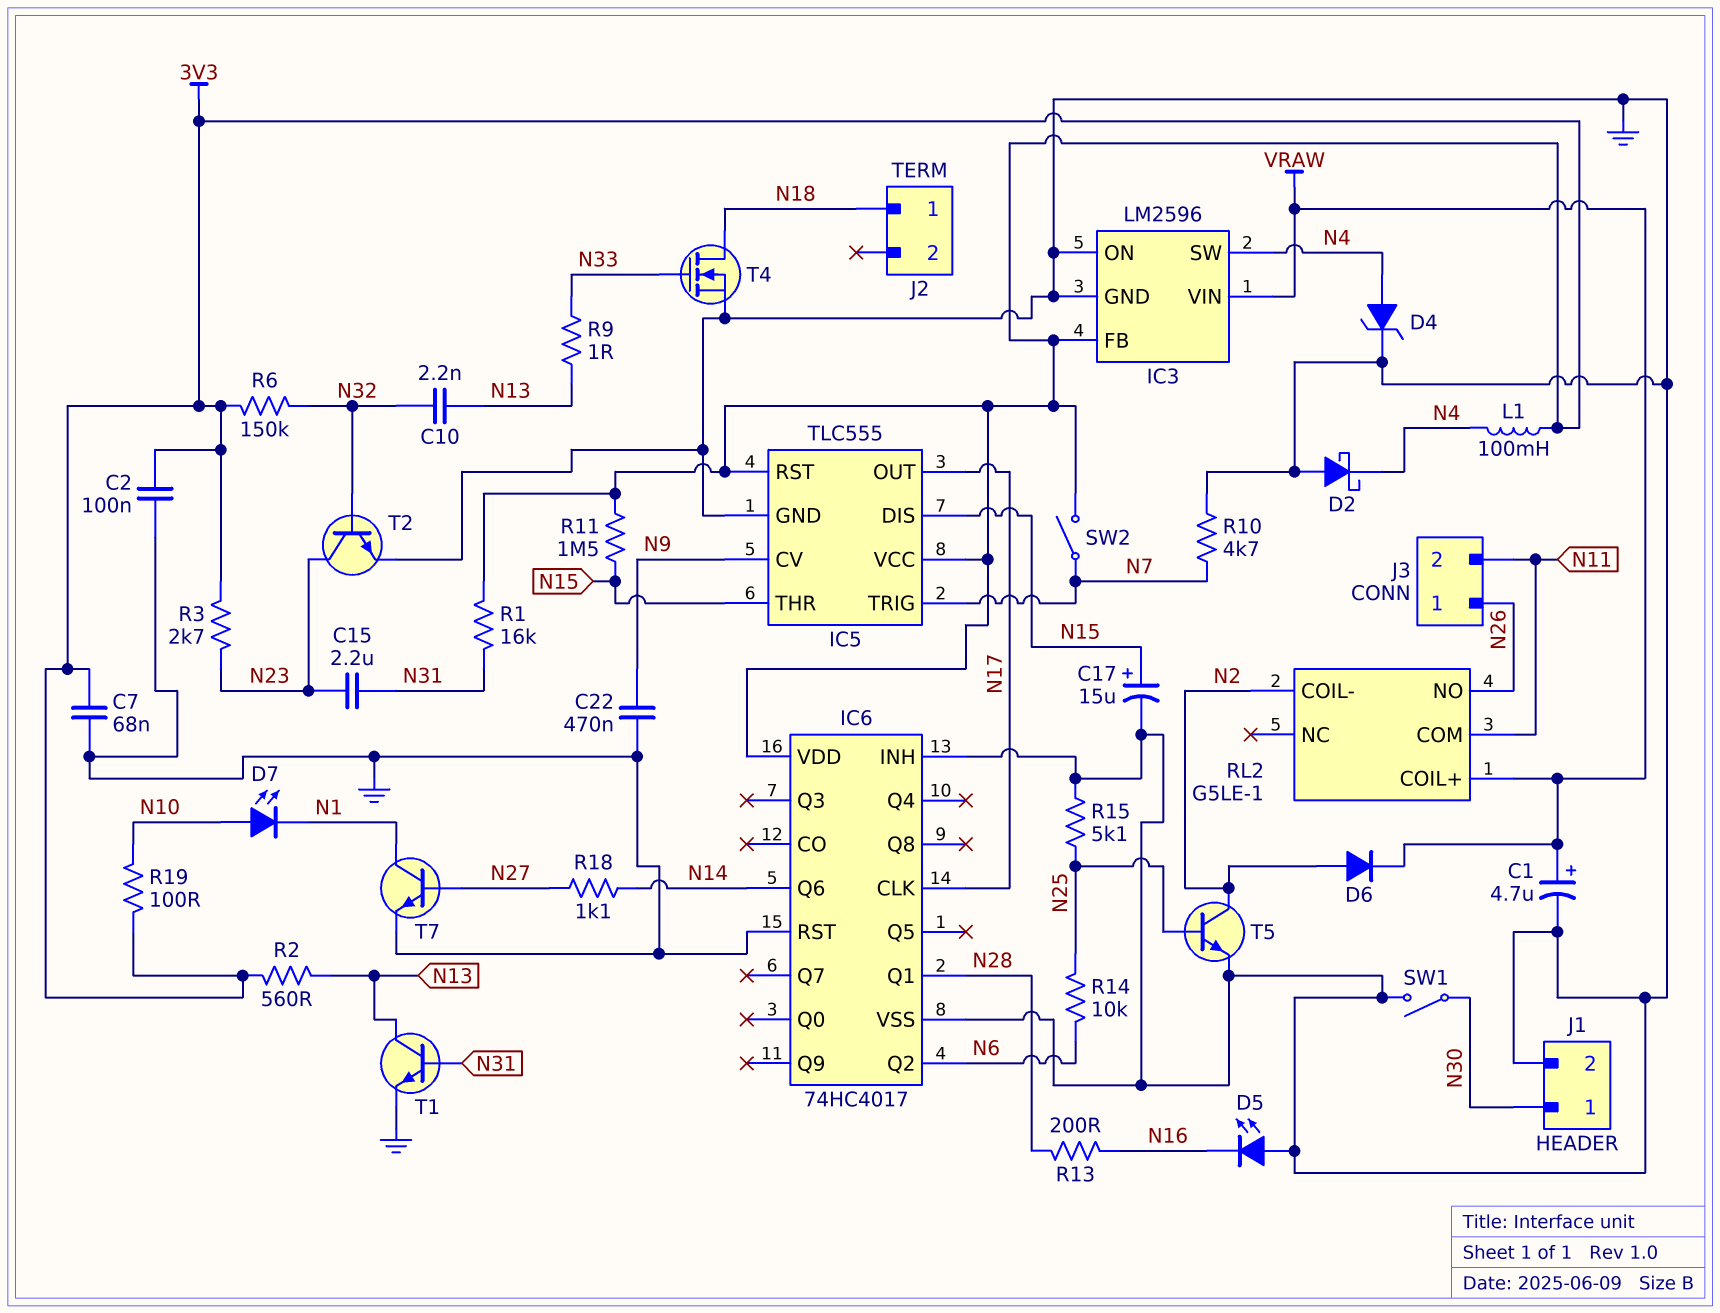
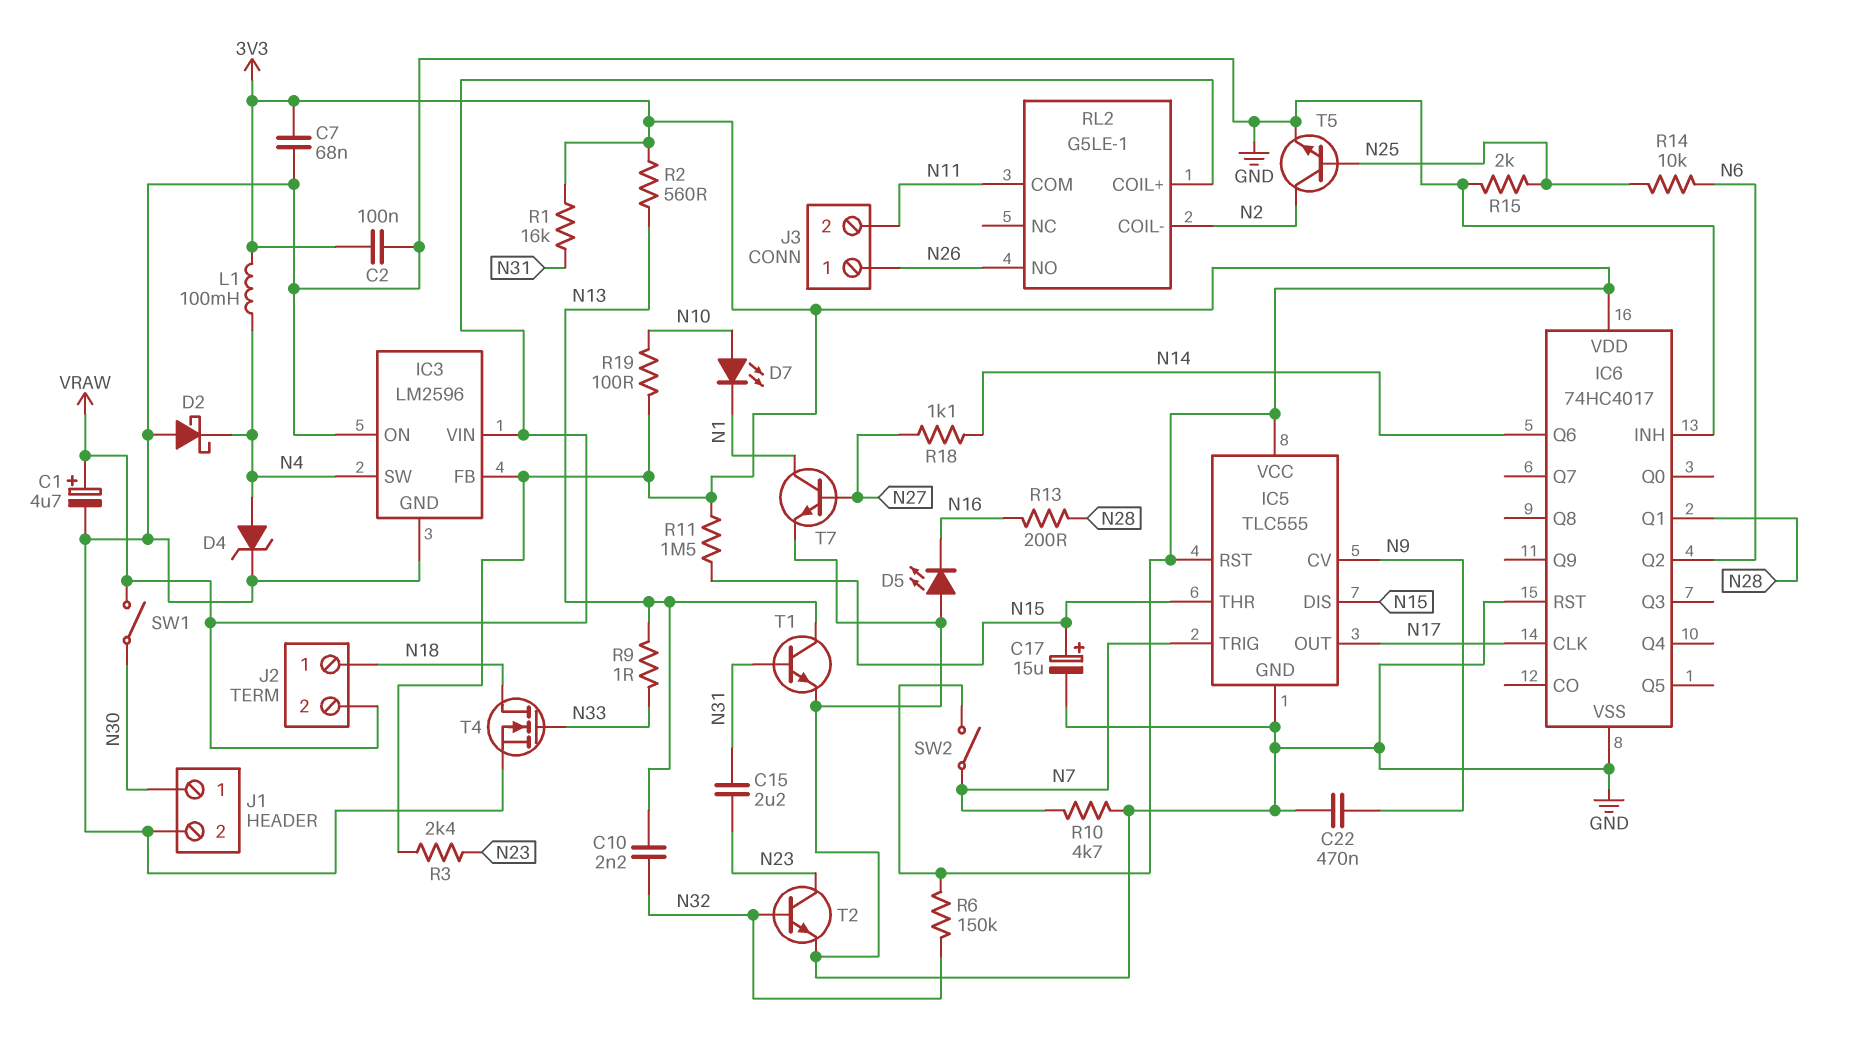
D6: diode (A N2, K VRAW) -> none
J2 pin 2: none -> VRAW
R3: 2.7k (3V3, N23) -> 2.4k (3V3, N23)
R15: 5.1k (GND, N25) -> 2k (GND, N25)
SW1: switch (GND, N30) -> switch (N30, VRAW)

